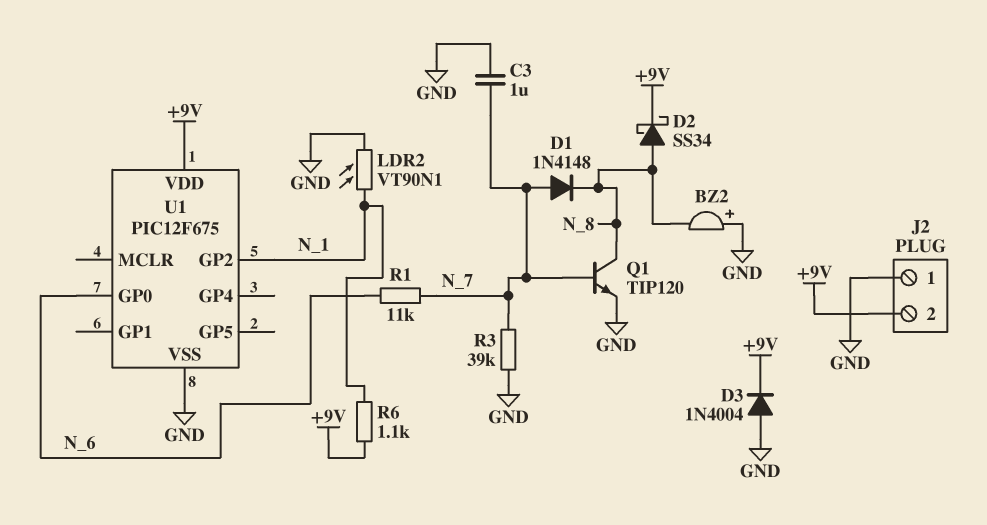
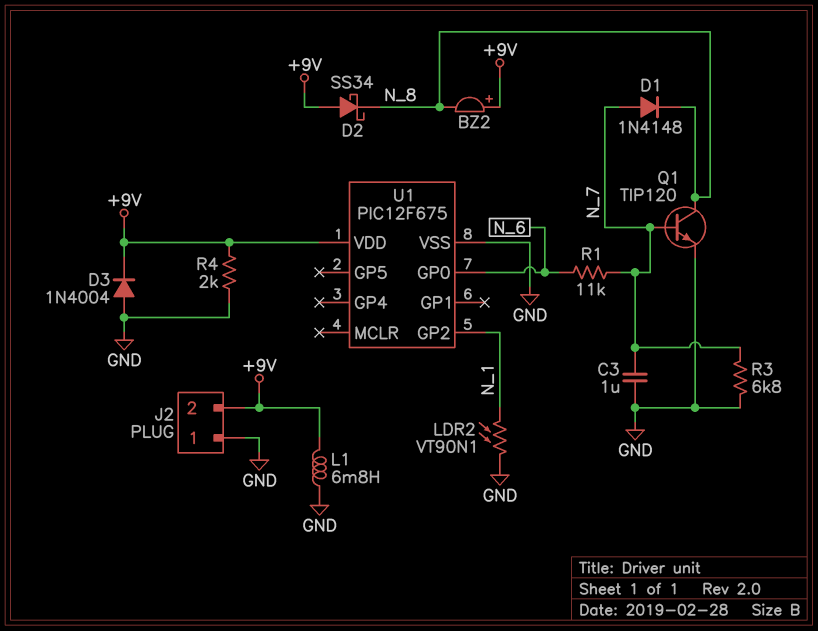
BZ2: buzzer (plus GND, minus N_8) -> buzzer (plus +9V, minus N_8)
D2: schottky SS34 (A N_8, K +9V) -> schottky SS34 (A +9V, K N_8)
L1: none -> 6.8mH (+9V, GND)
R3: 39k (GND, N_7) -> 6.8k (GND, N_7)
R4: none -> 2k (+9V, GND)
R6: 1.1k (+9V, N_1) -> none

